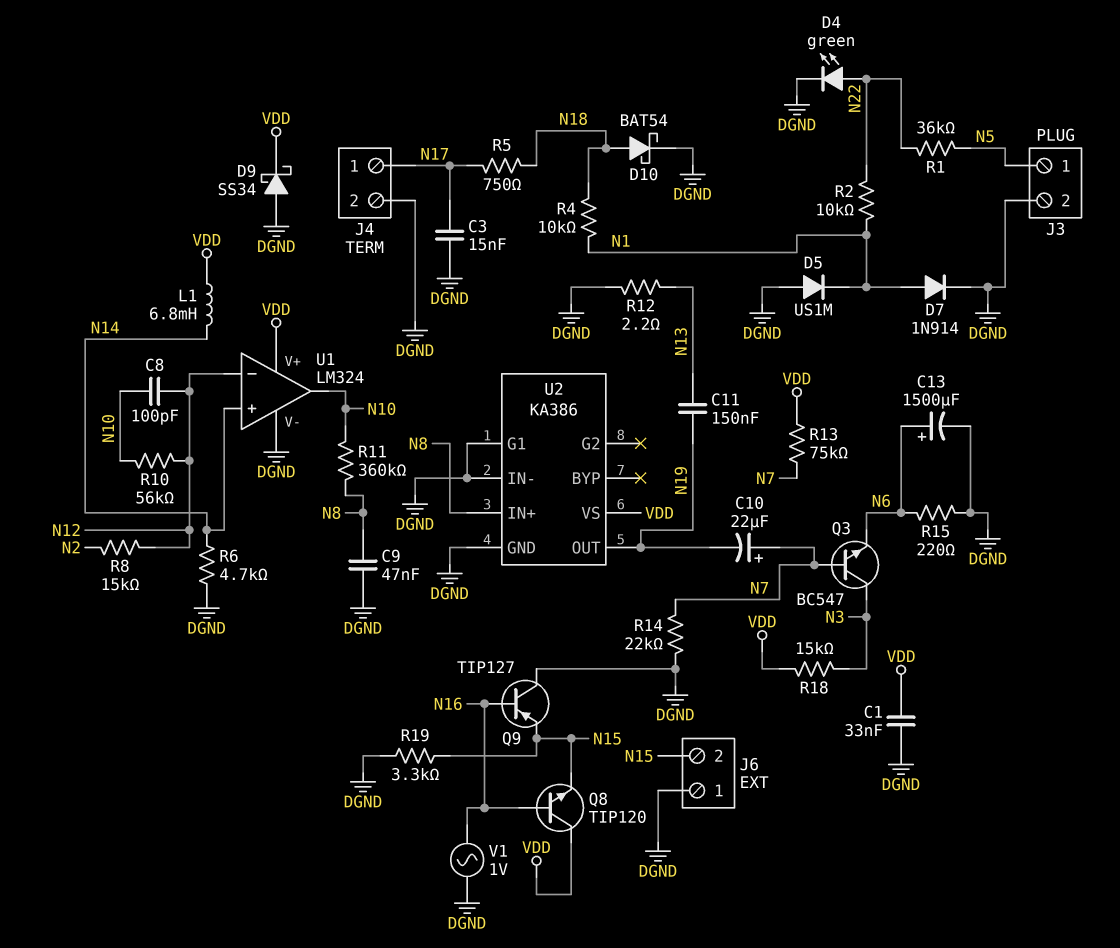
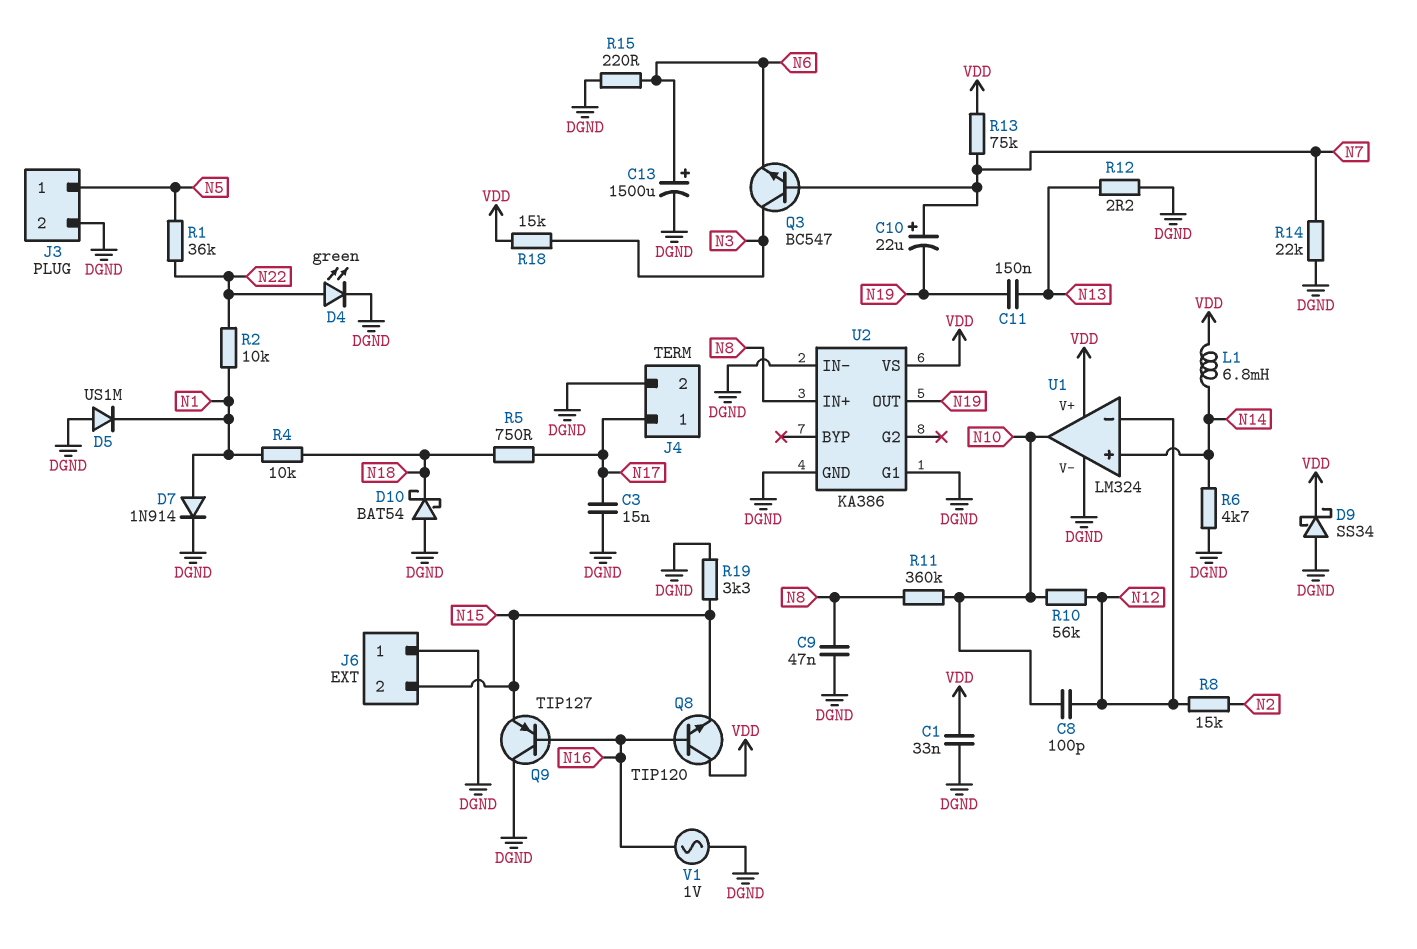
D10: schottky BAT54 (A N18, K DGND) -> schottky BAT54 (A DGND, K N18)

